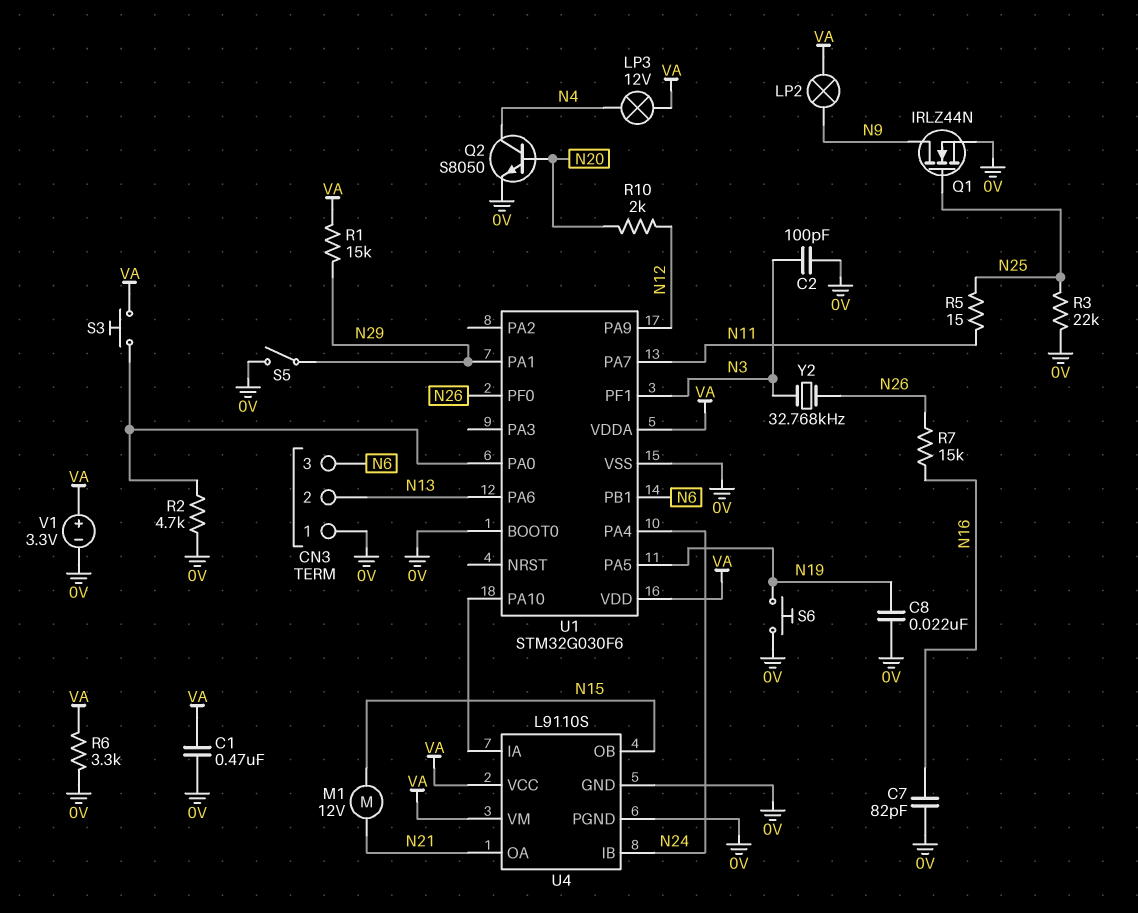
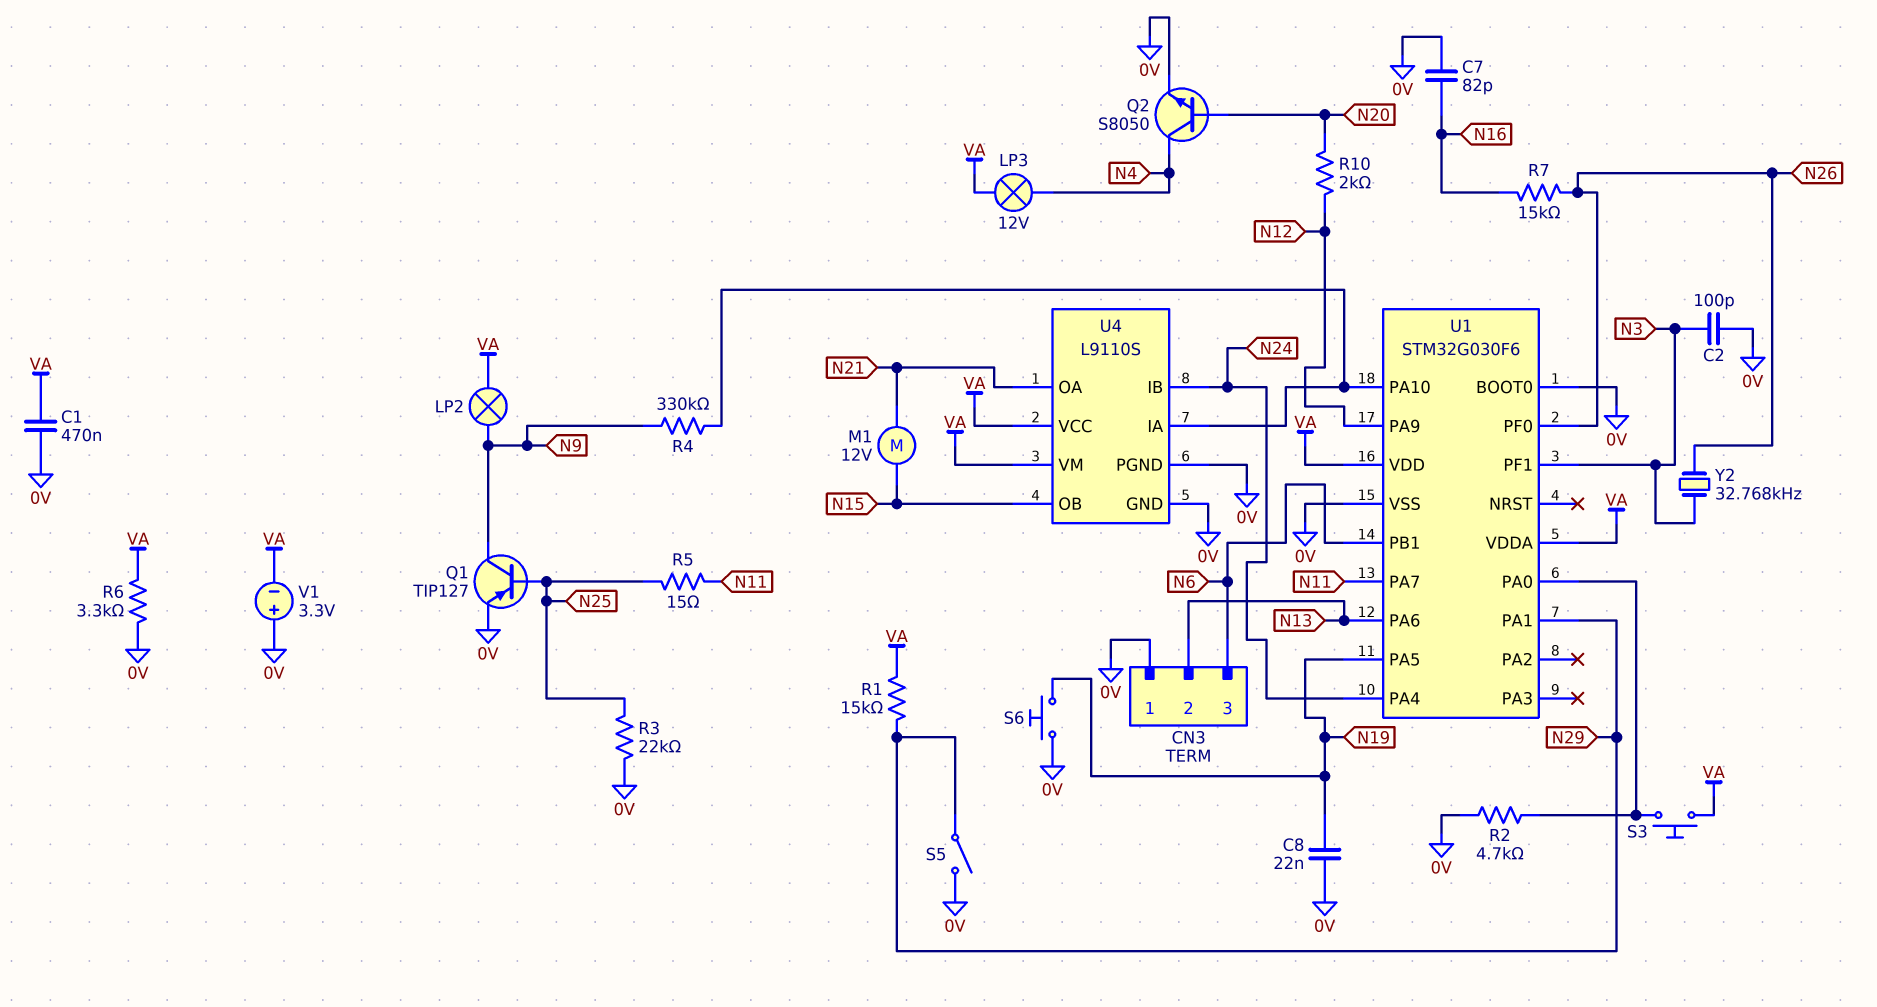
Q1: NMOS IRLZ44N (G N25, D N9, S 0V) -> PNP TIP127 (B N25, C N9, E 0V)
R4: none -> 330k (N9, U1/PA10)
V1: 3.3V (plus VA, minus 0V) -> 3.3V (plus 0V, minus VA)

